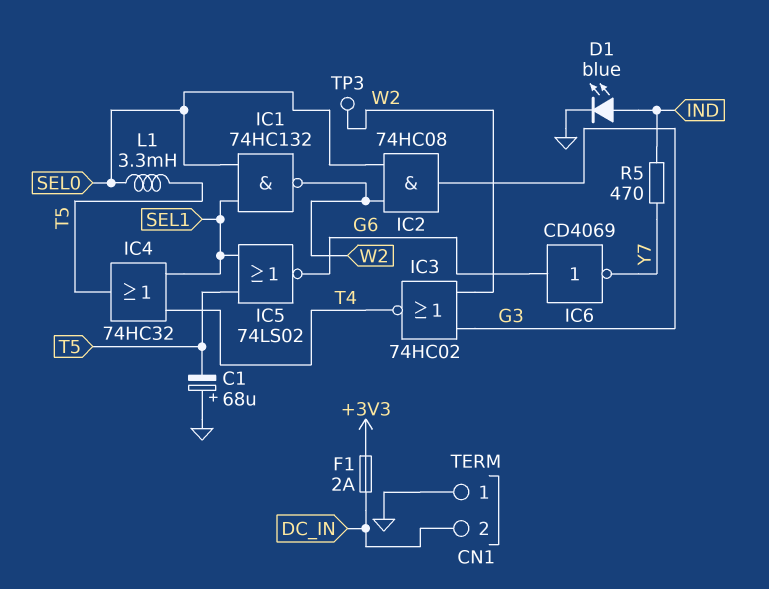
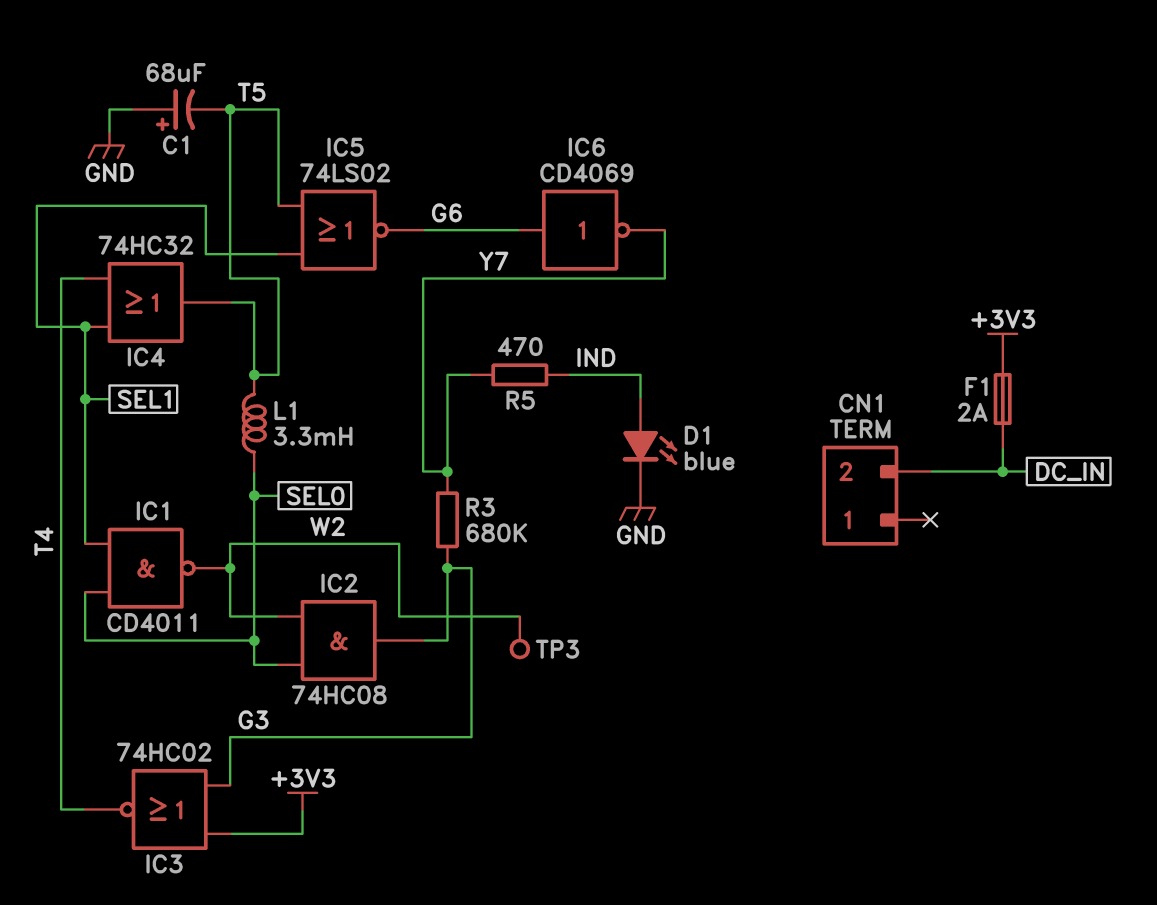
CN1 pin 1: GND -> none
IC1: NAND 74HC132 (in SEL0, in SEL1, out W2) -> NAND CD4011 (in SEL0, in SEL1, out W2)
IC3: NOR 74HC02 (in G3, in W2, out T4) -> NOR 74HC02 (in +3V3, in G3, out T4)
R3: none -> 680k (G3, Y7)

